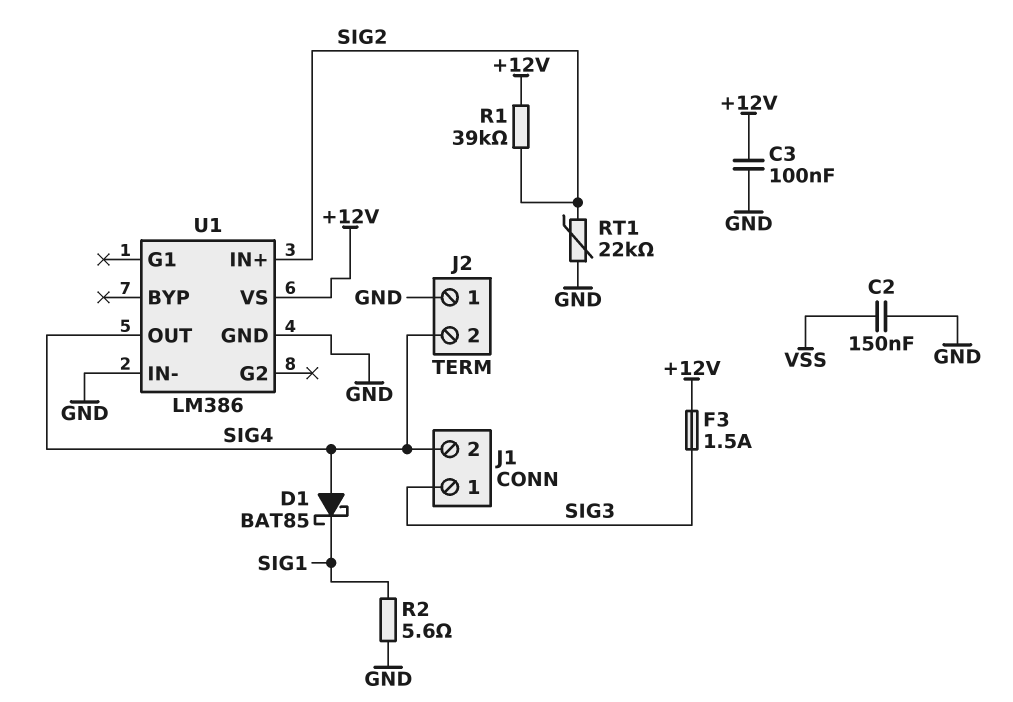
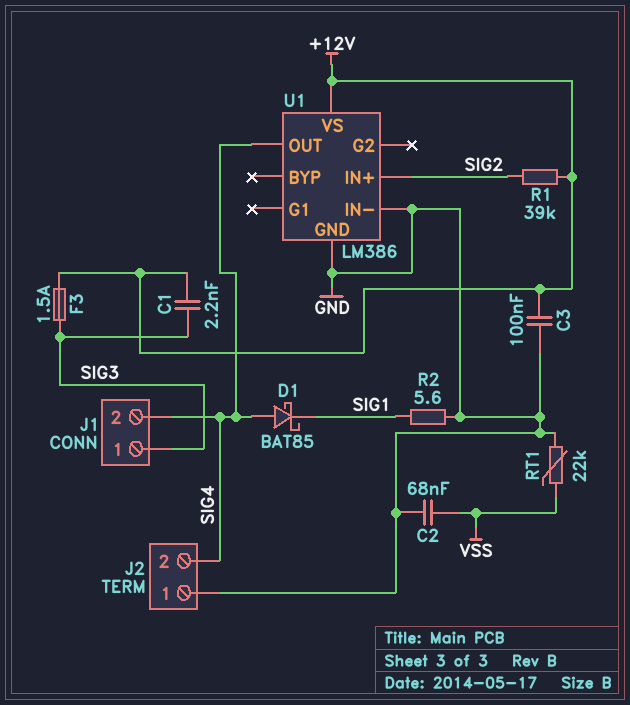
C1: none -> 2.2nF (+12V, SIG3)
C2: 150nF (GND, VSS) -> 68nF (GND, VSS)
RT1: 22k (GND, SIG2) -> 22k (GND, VSS)

